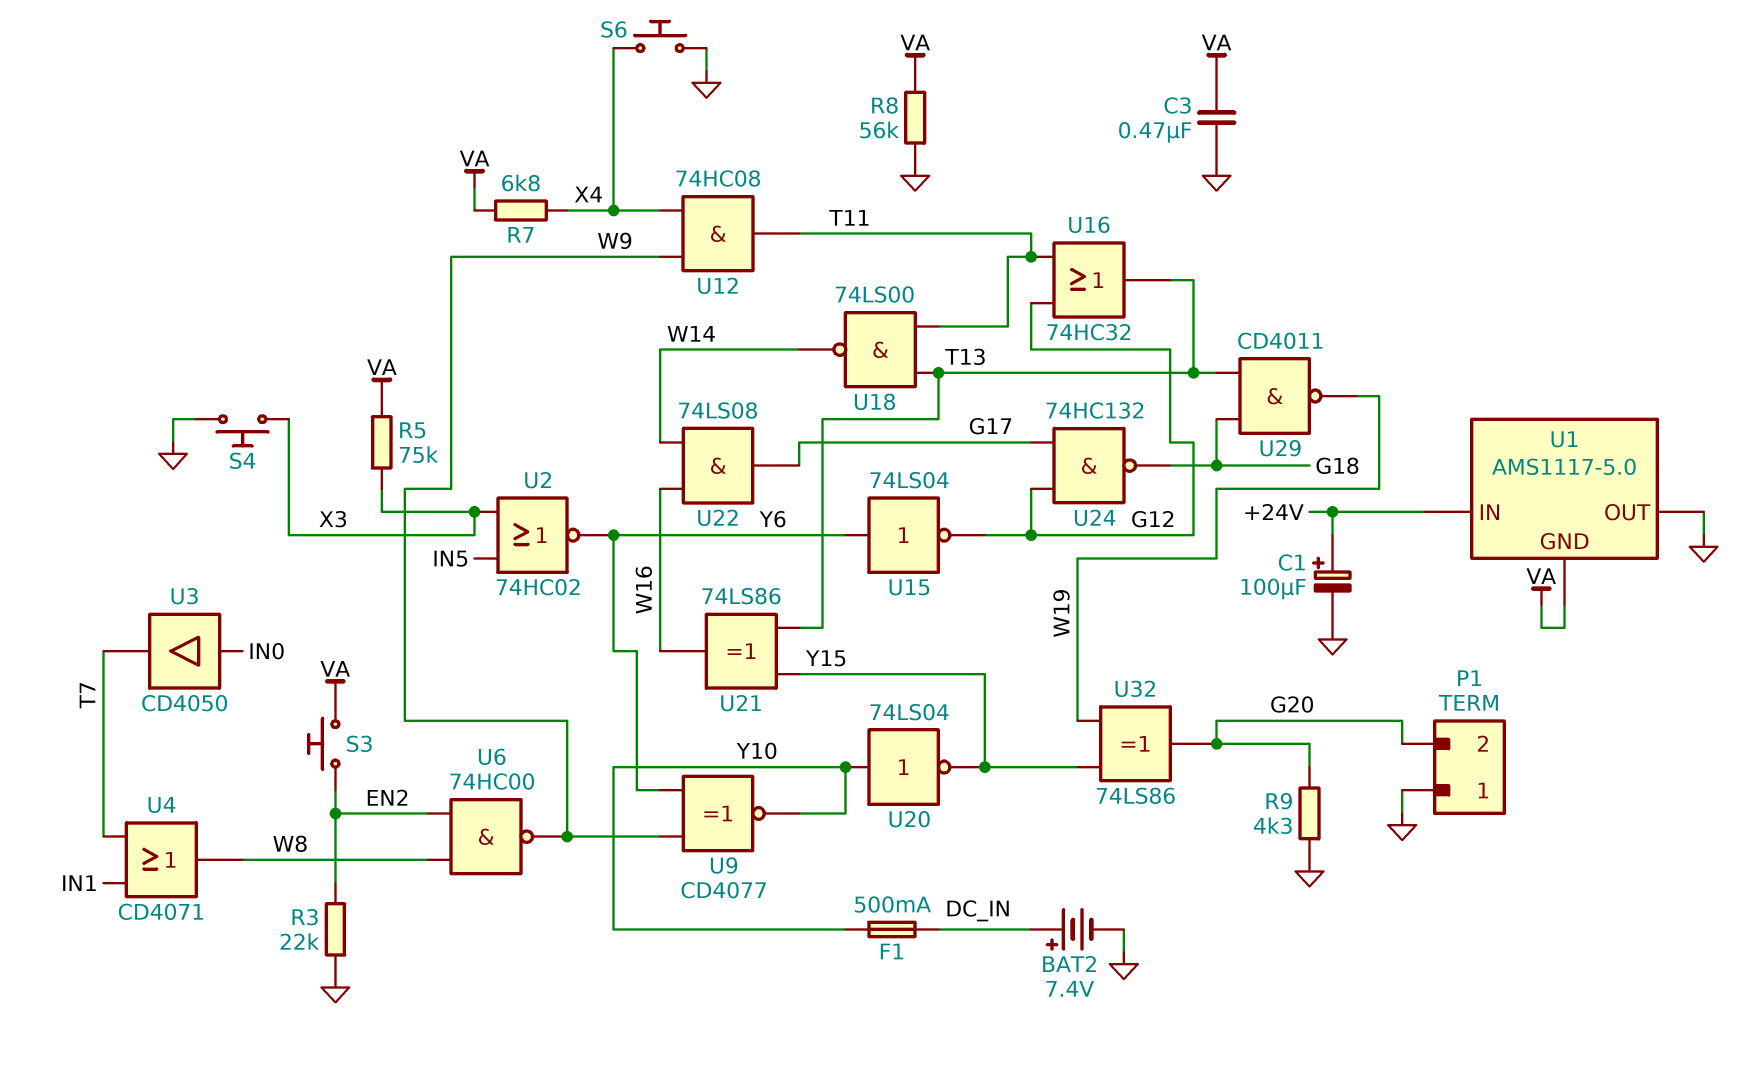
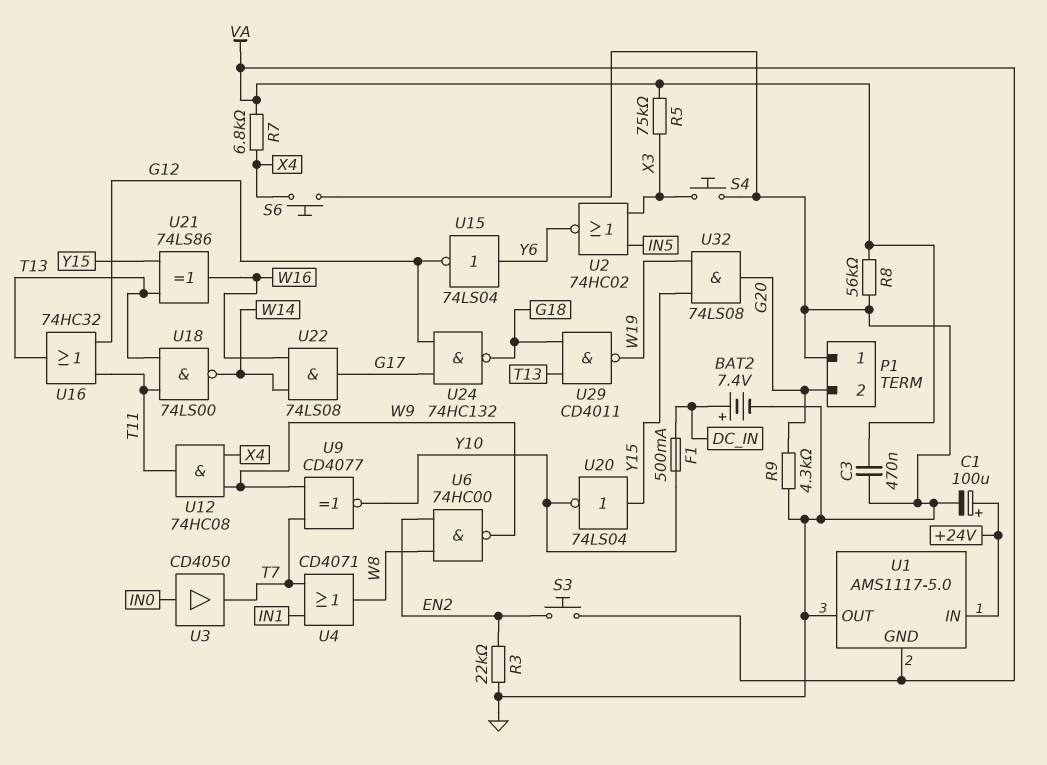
U9: XNOR CD4077 (in W9, in Y6, out Y10) -> XNOR CD4077 (in T7, in W9, out Y10)
U20: NOT 74LS04 (in Y10, out Y15) -> NOT 74LS04 (in Y15, out Y10)
U32: XOR 74LS86 (in W19, in Y15, out G20) -> AND 74LS08 (in W19, in Y15, out G20)

